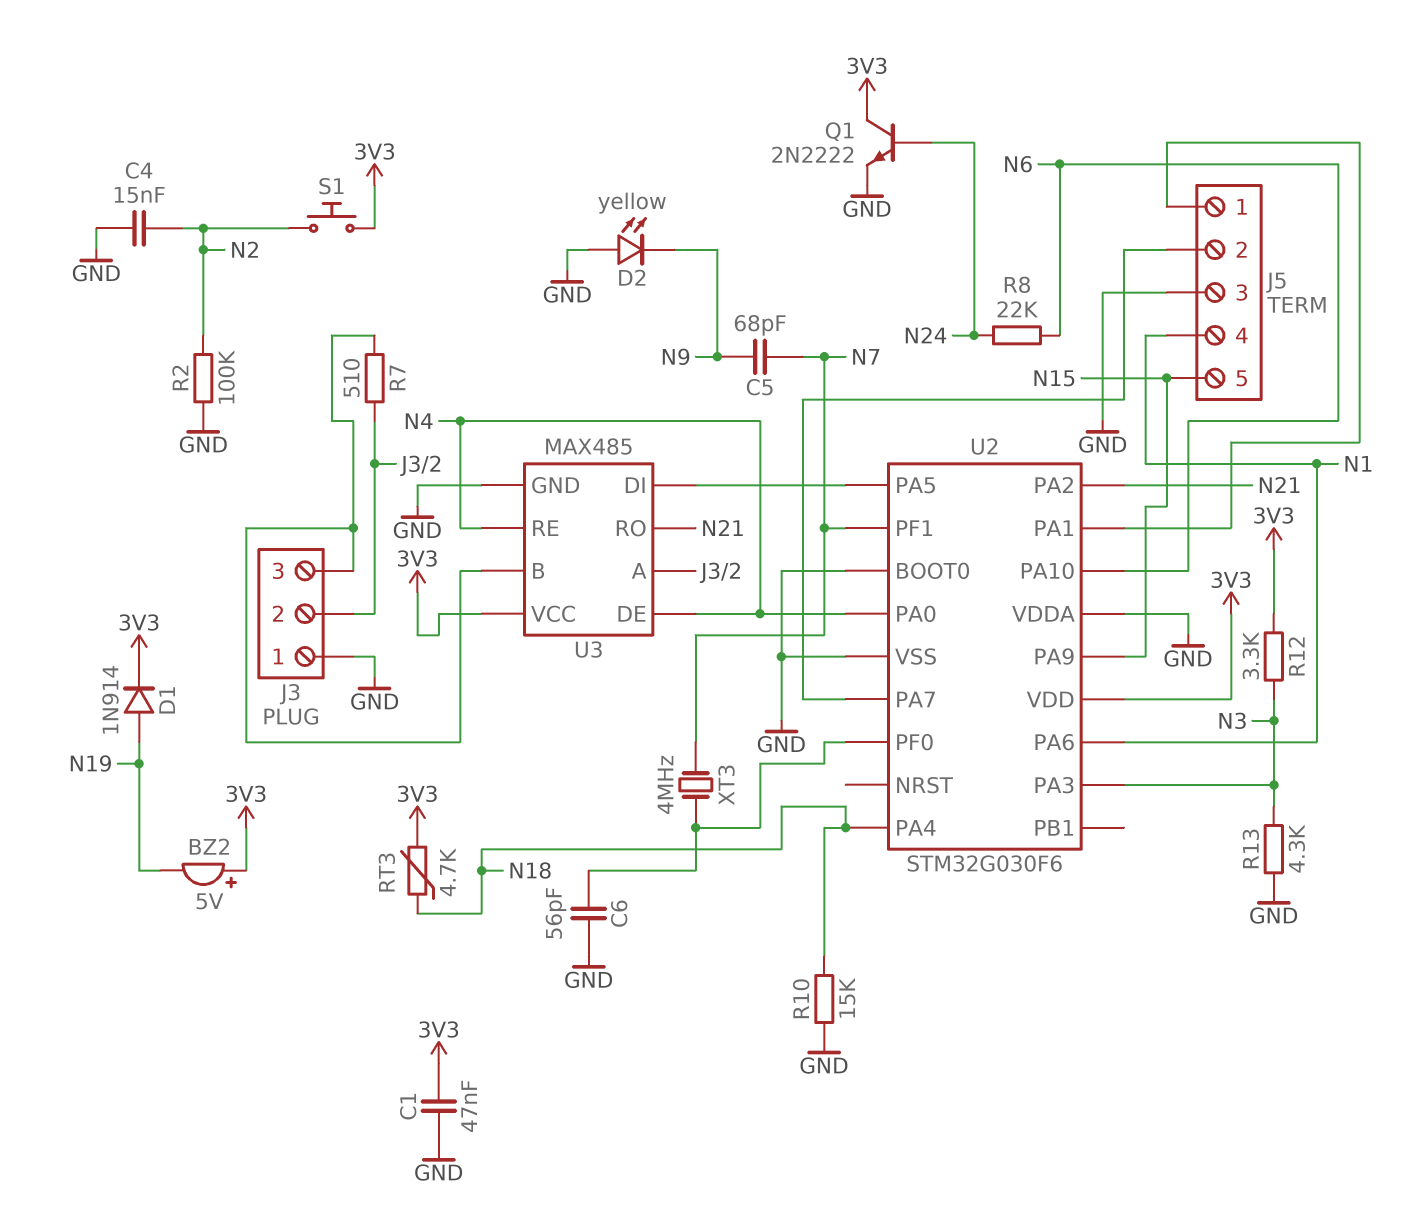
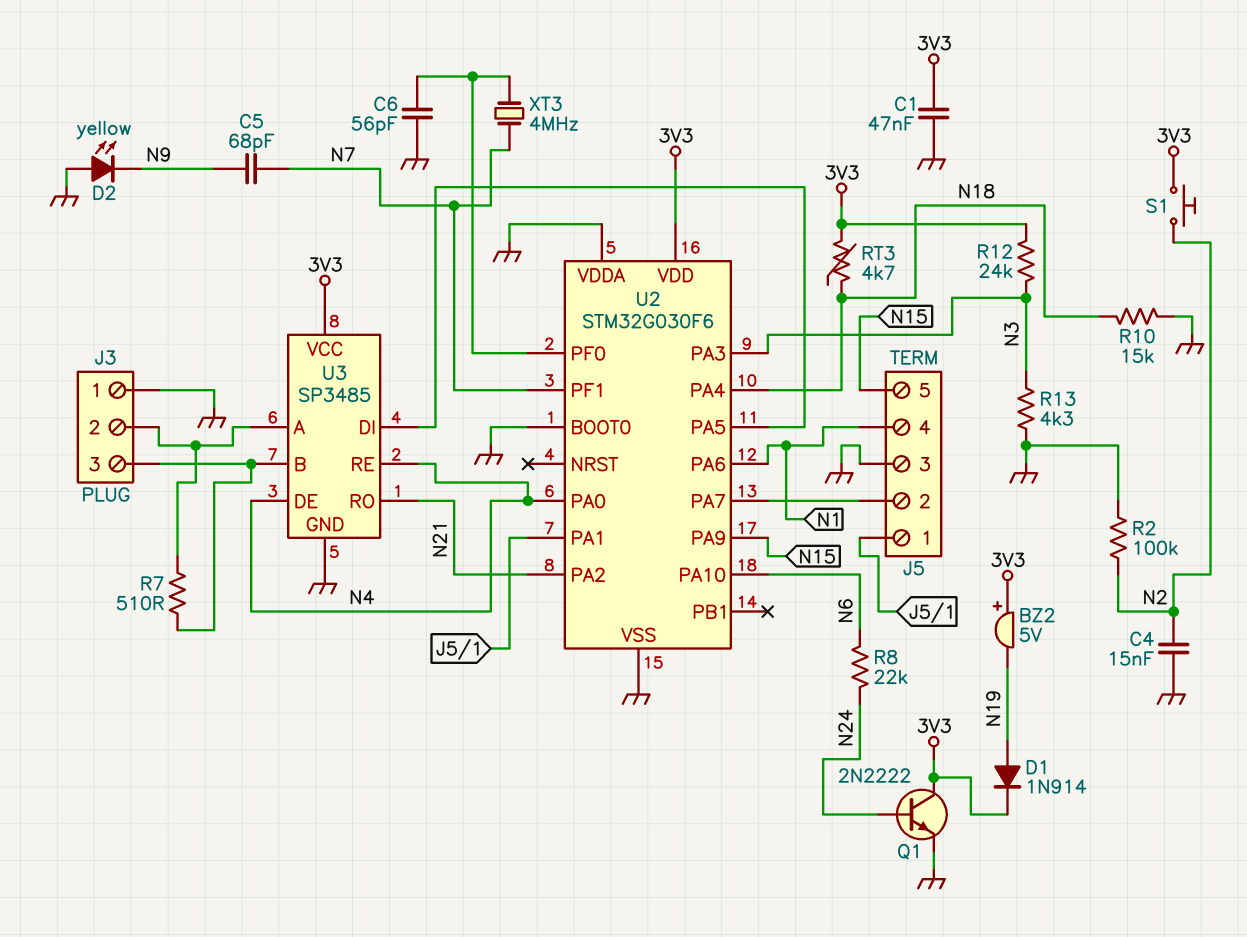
R12: 3.3k (3V3, N3) -> 24k (3V3, N3)
U3: MAX485 -> SP3485

